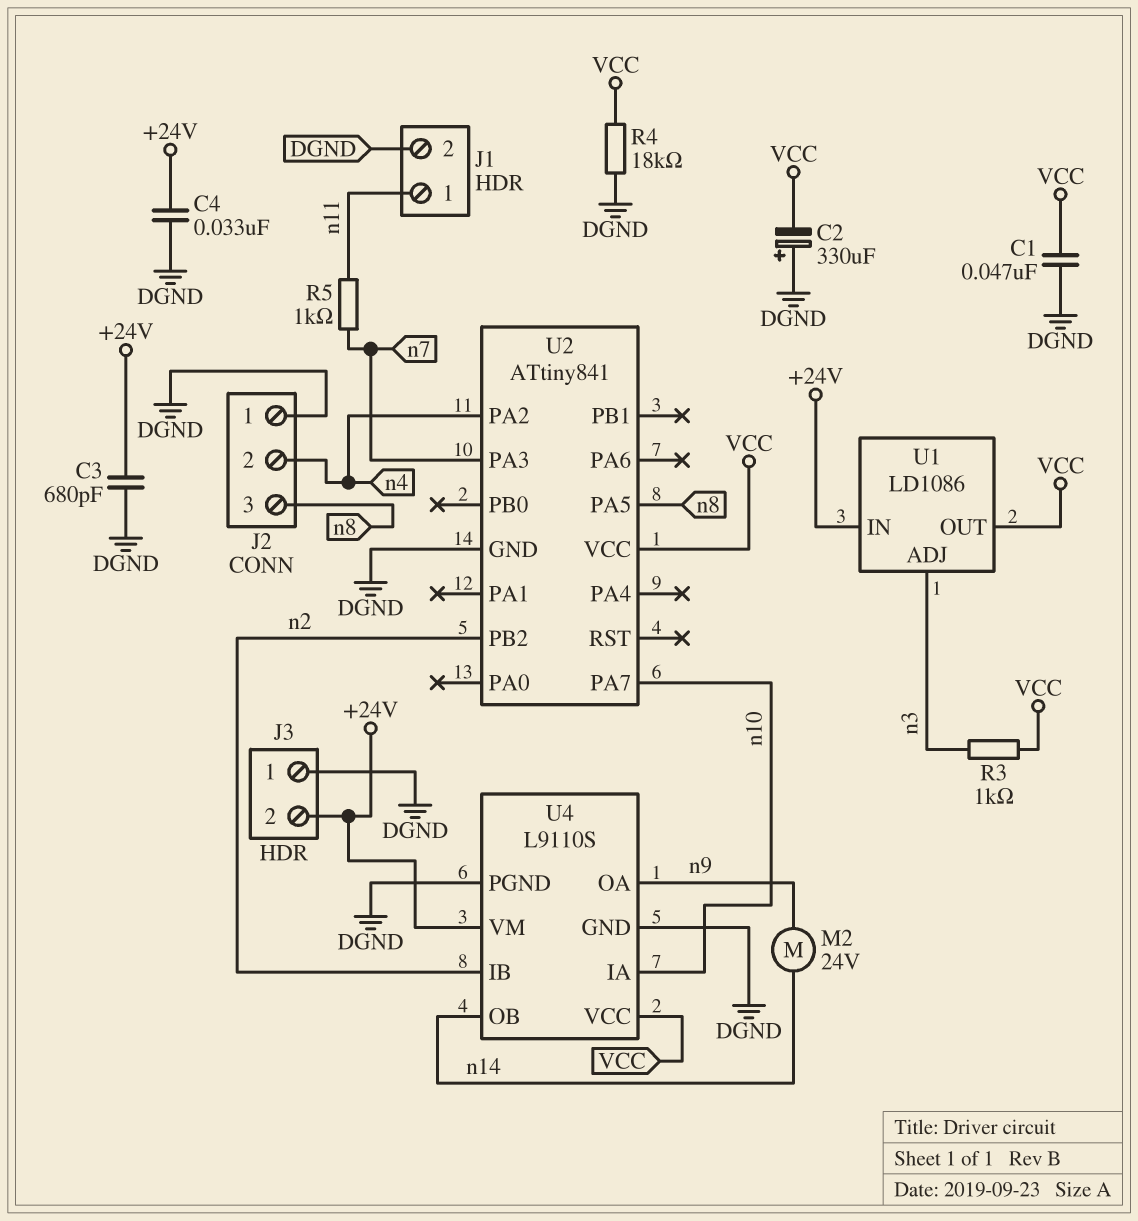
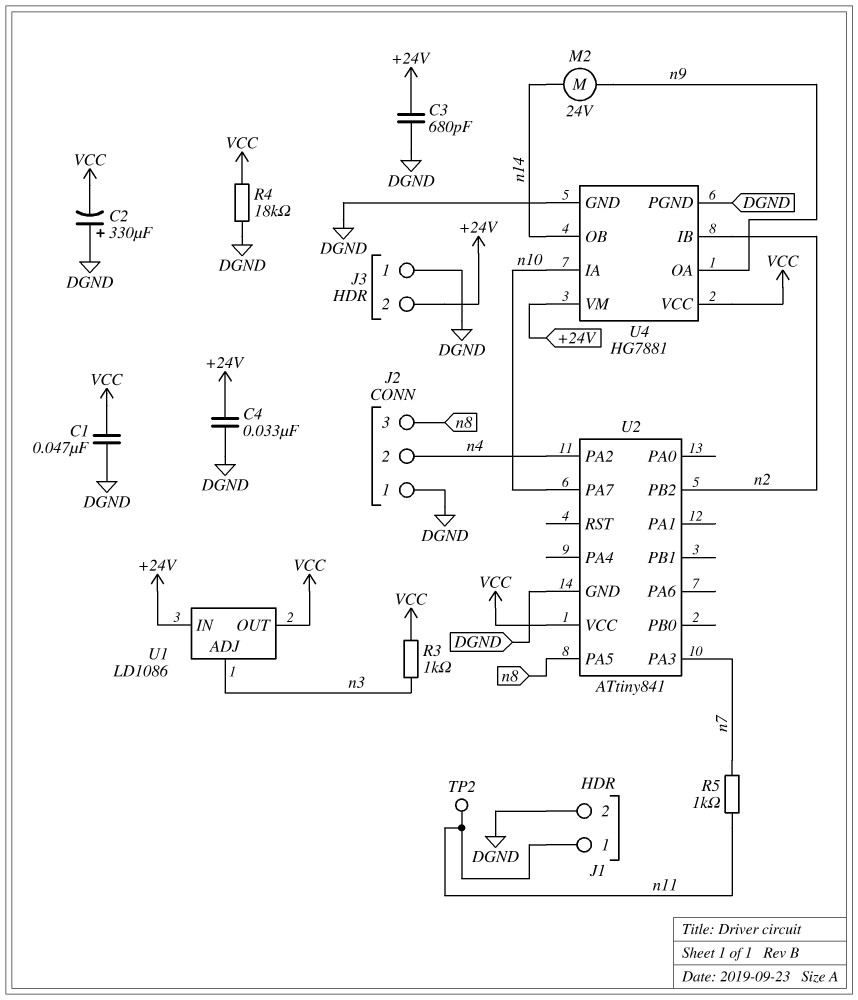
TP2: none -> test point (n11)
U4: L9110S -> HG7881

